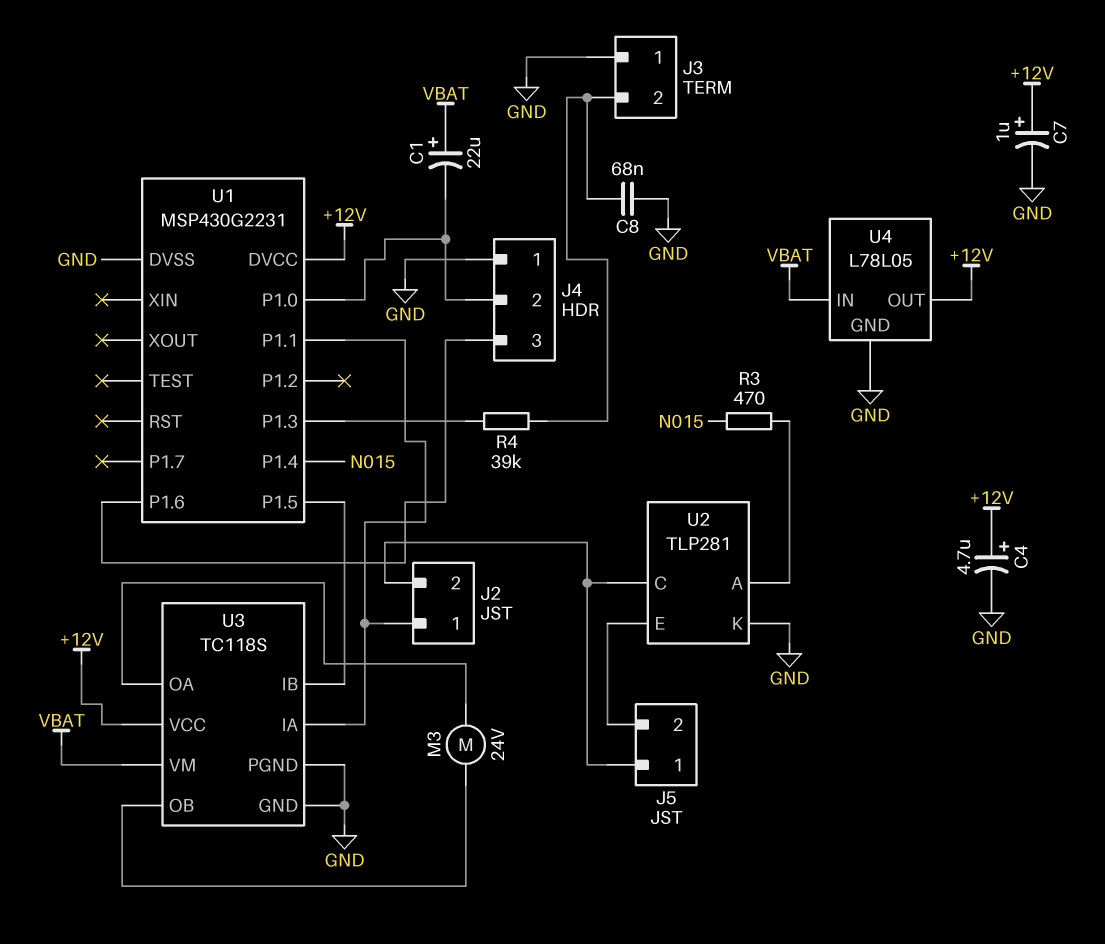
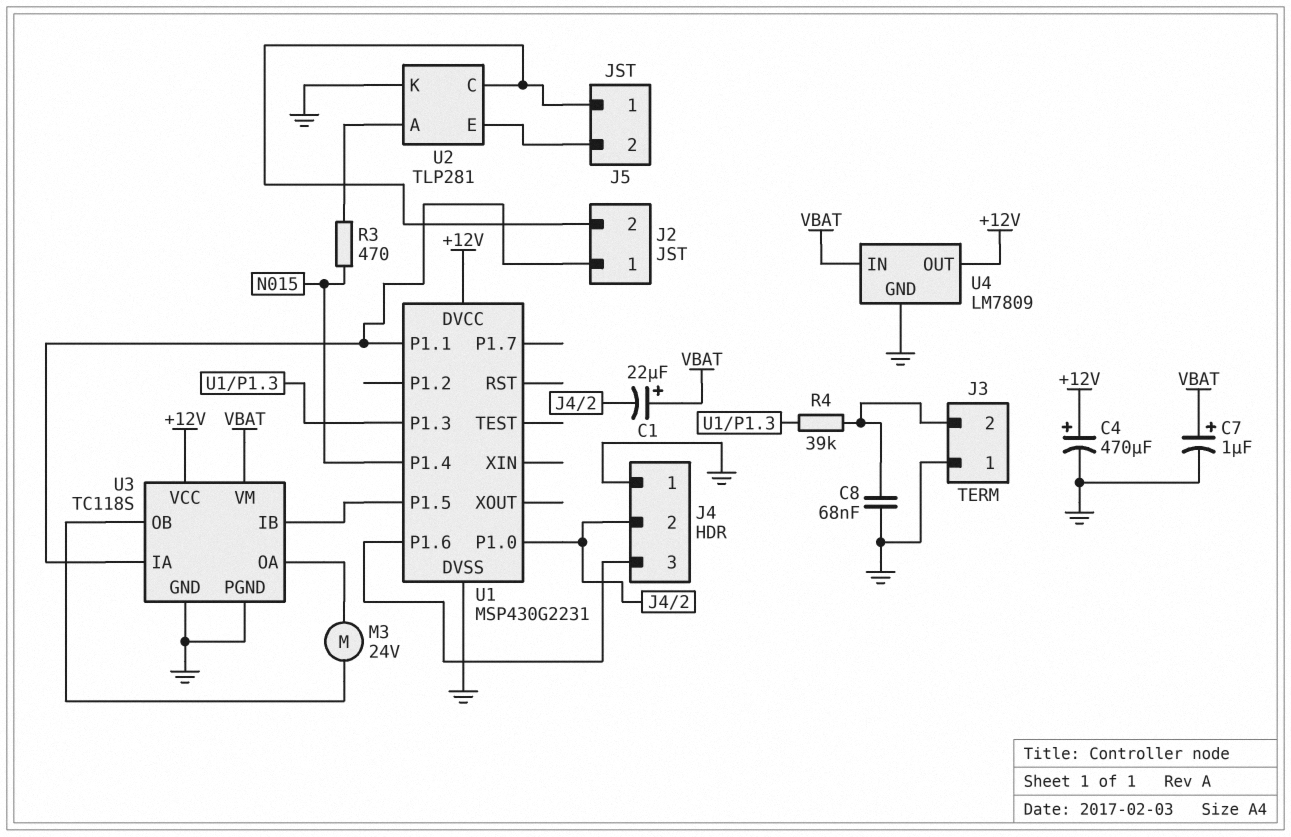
C4: 4.7uF (plus +12V, minus GND) -> 470uF (plus +12V, minus GND)
C7: 1uF (plus +12V, minus GND) -> 1uF (plus VBAT, minus GND)
U4: L78L05 -> LM7809

